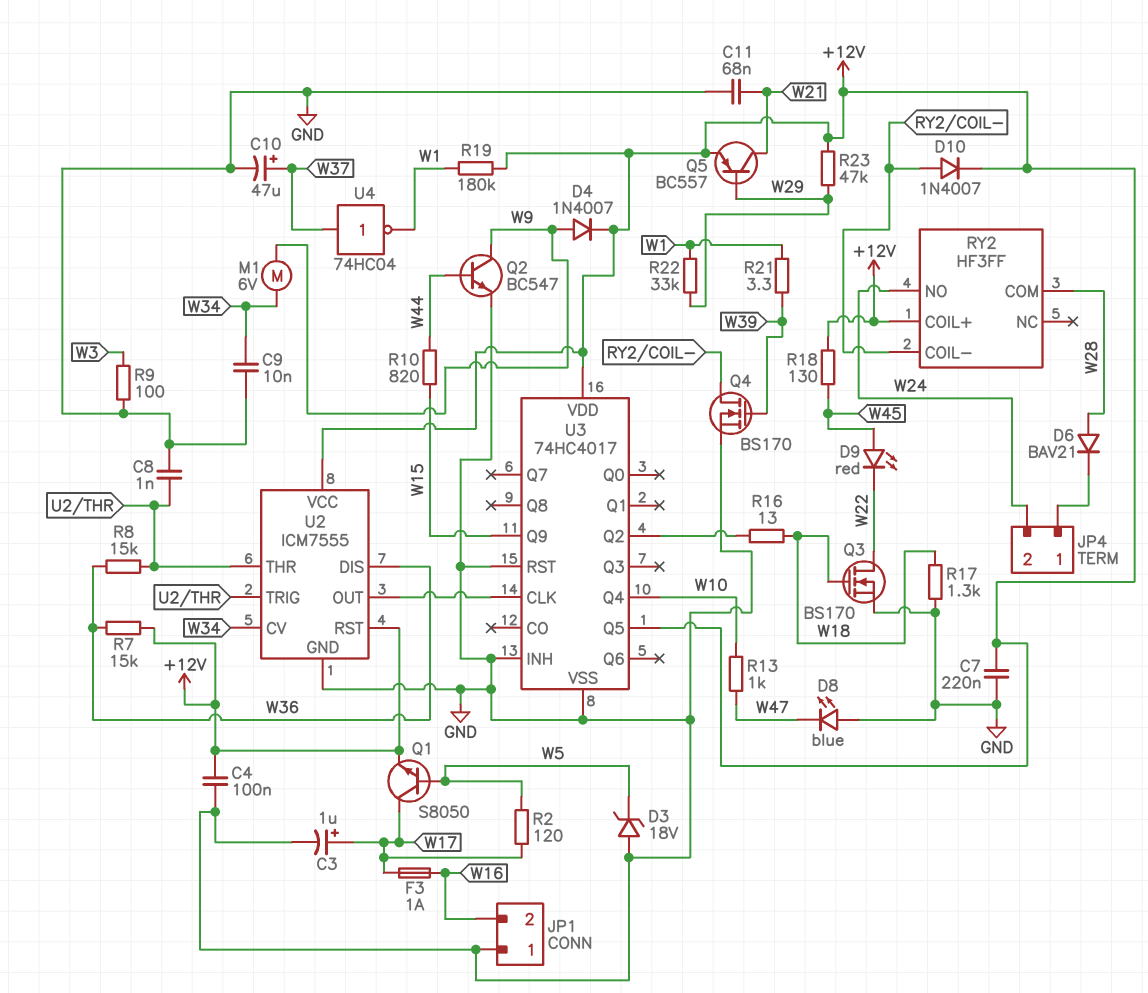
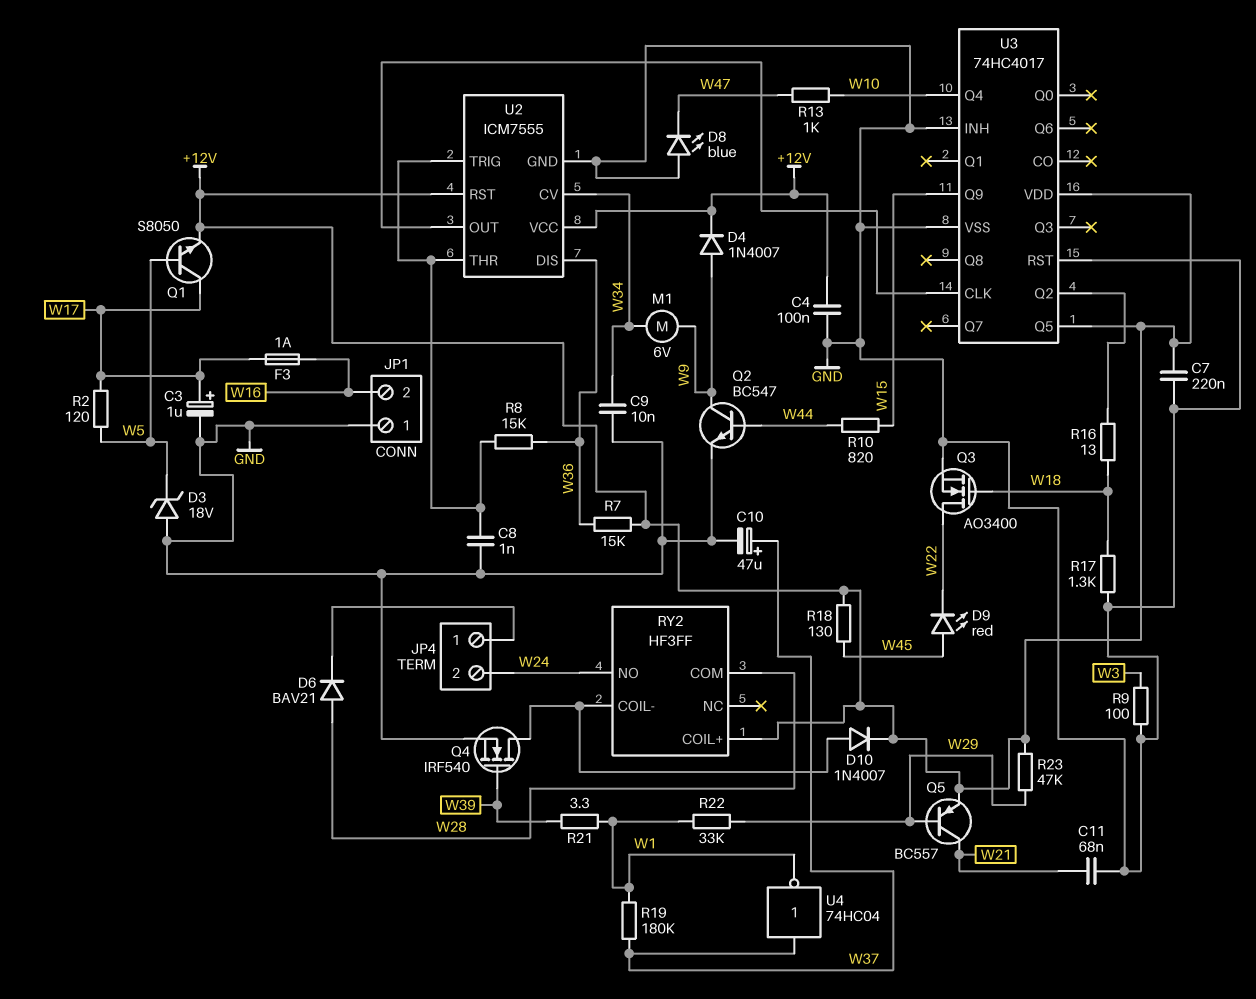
Q3: NMOS BS170 (G W18, D W22, S GND) -> NMOS AO3400 (G W18, D W22, S GND)
Q4: NMOS BS170 (G W39, D RY2/COIL-, S GND) -> NMOS IRF540 (G W39, D RY2/COIL-, S GND)
R19: 180k (+12V, W1) -> 180k (W1, W37)

